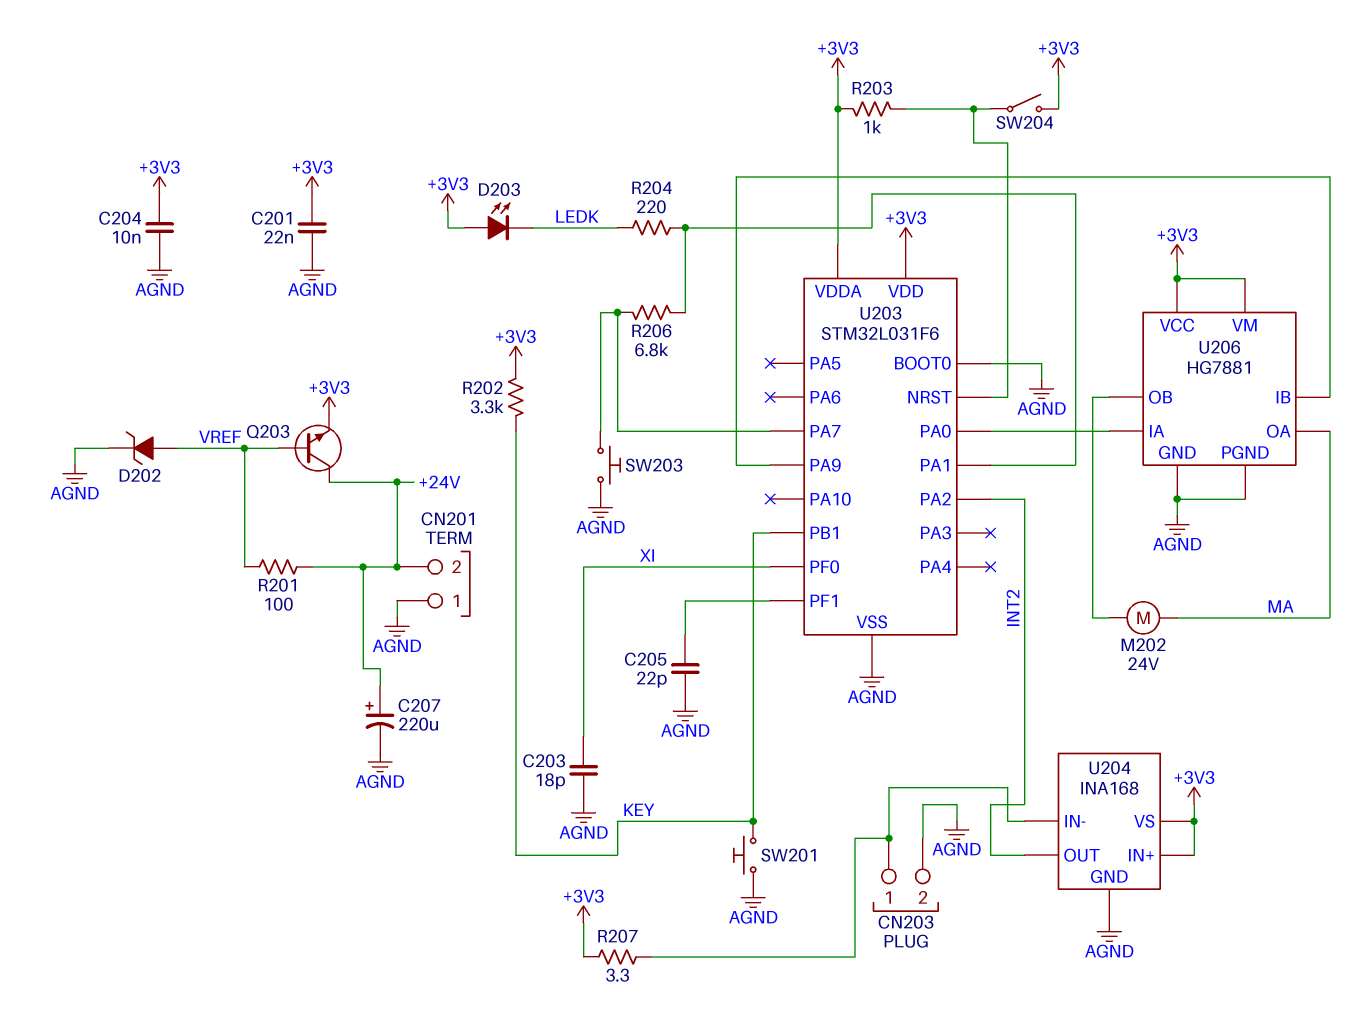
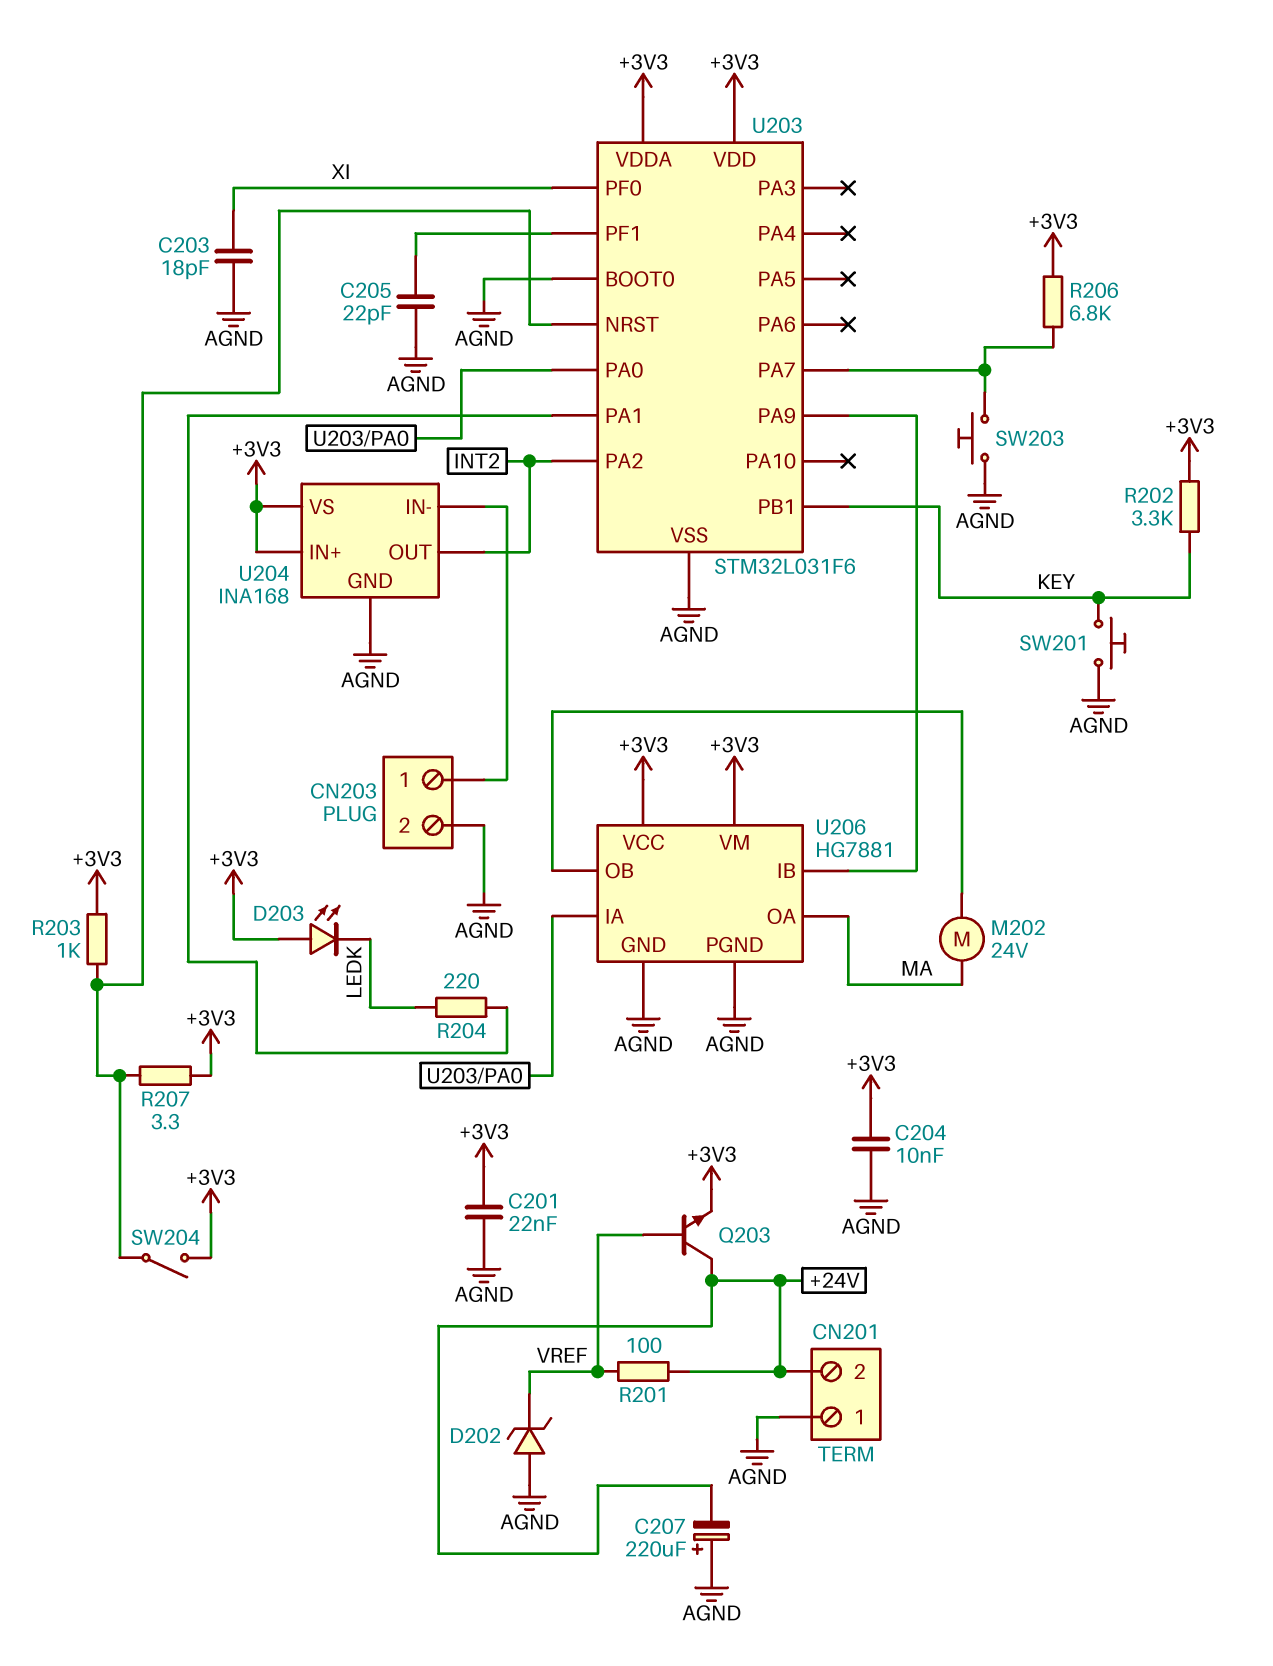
C207: 220uF (plus +24V, minus AGND) -> 220uF (plus AGND, minus +24V)
D202: zener (A VREF, K AGND) -> zener (A AGND, K VREF)
R206: 6.8k (U203/PA1, U203/PA7) -> 6.8k (+3V3, U203/PA7)
R207: 3.3 (+3V3, CN203/1) -> 3.3 (+3V3, U203/NRST)

